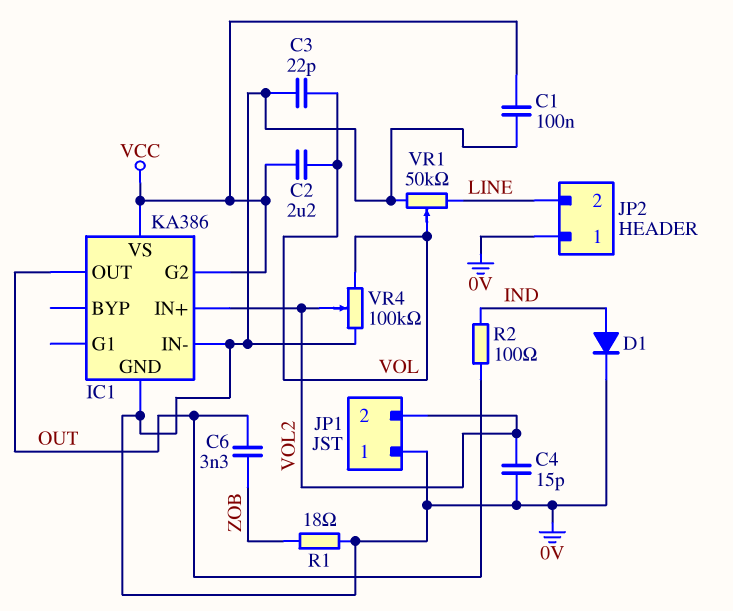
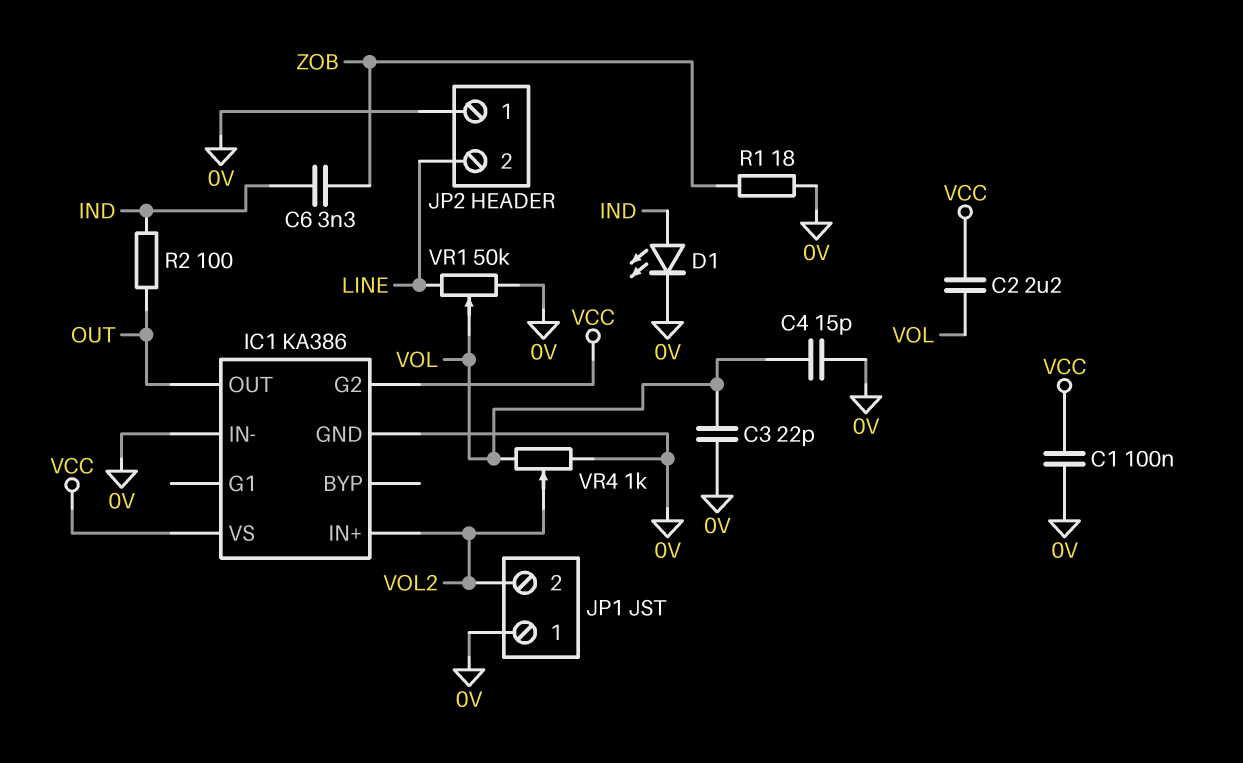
C4: 15pF (0V, VOL2) -> 15pF (0V, VOL)
C6: 3.3nF (OUT, ZOB) -> 3.3nF (IND, ZOB)
D1: diode (A IND, K 0V) -> LED (A IND, K 0V)
VR4: 100k (0V, VOL, wiper VOL2) -> 1k (0V, VOL, wiper VOL2)

